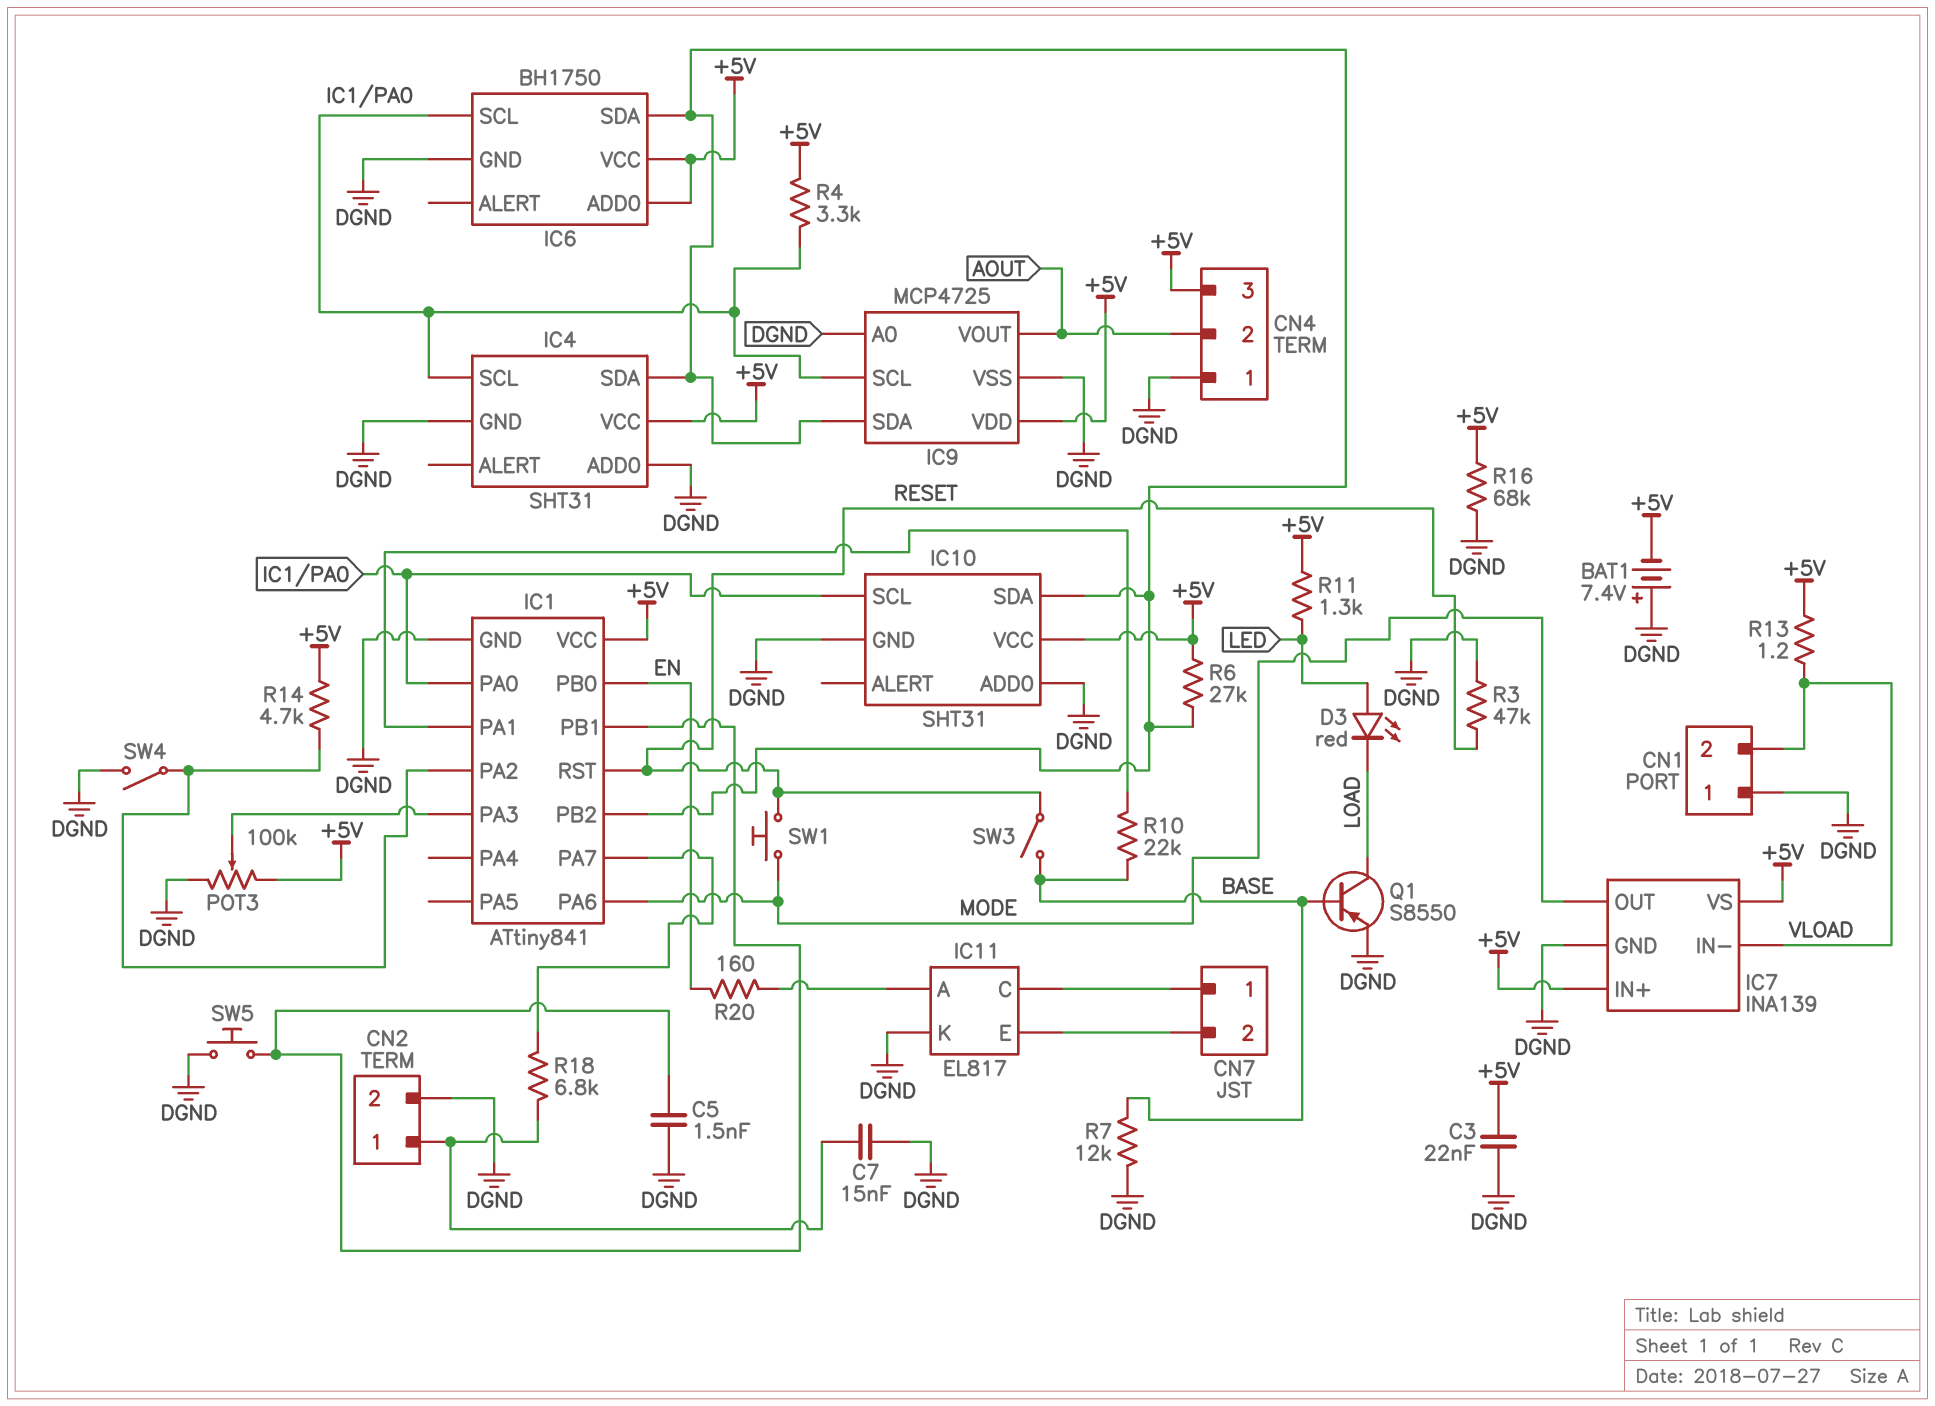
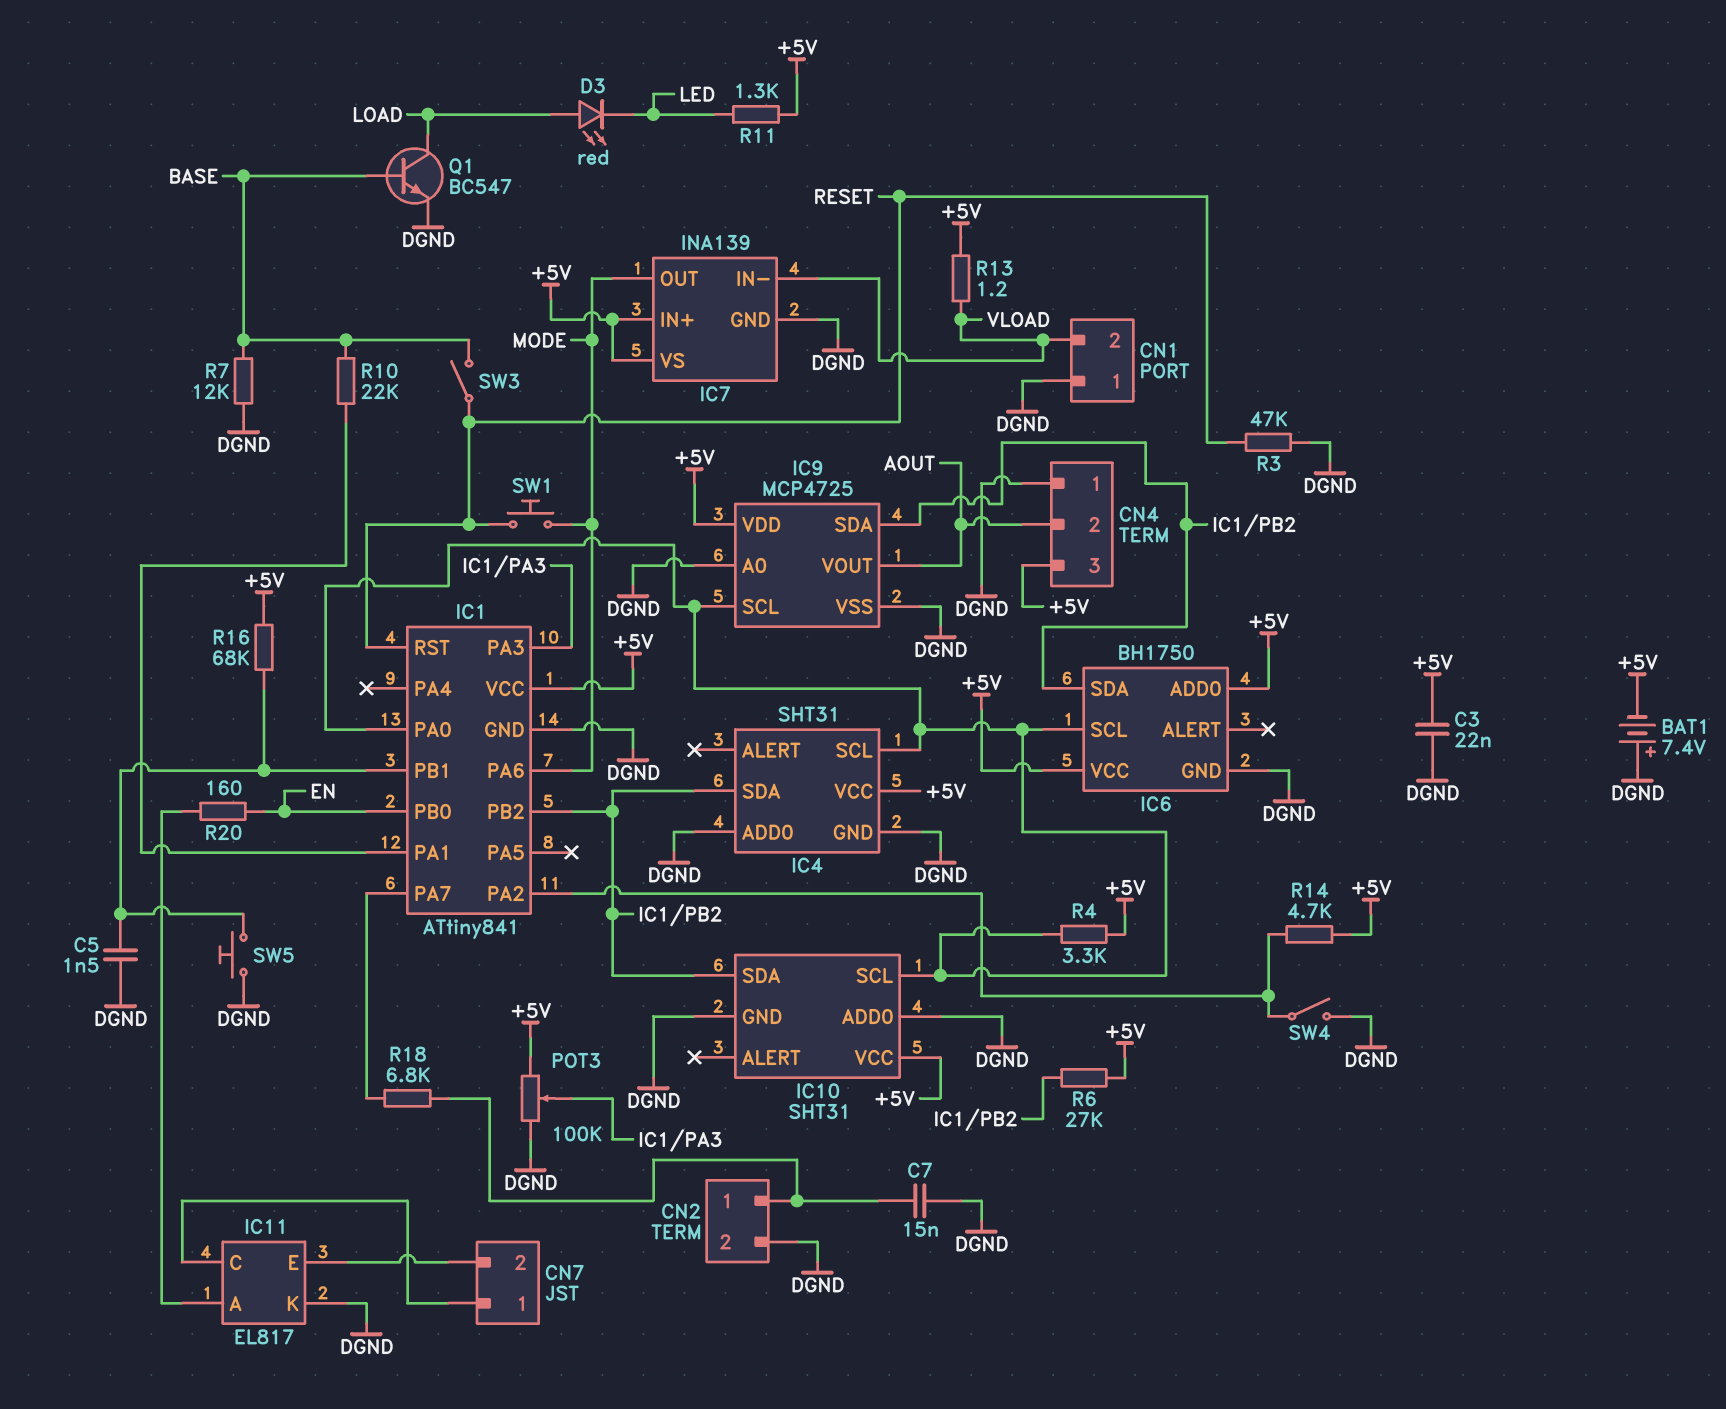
D3: LED red (A LED, K LOAD) -> LED red (A LOAD, K LED)
Q1: PNP S8550 (B BASE, C LOAD, E DGND) -> NPN BC547 (B BASE, C LOAD, E DGND)
R16: 68k (+5V, DGND) -> 68k (+5V, IC1/PB1)

